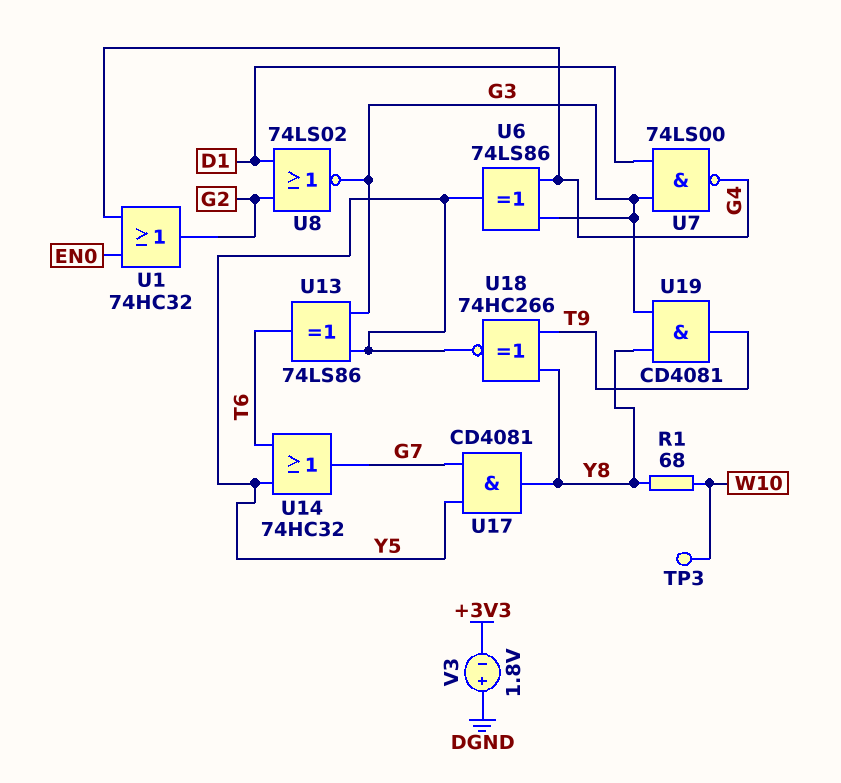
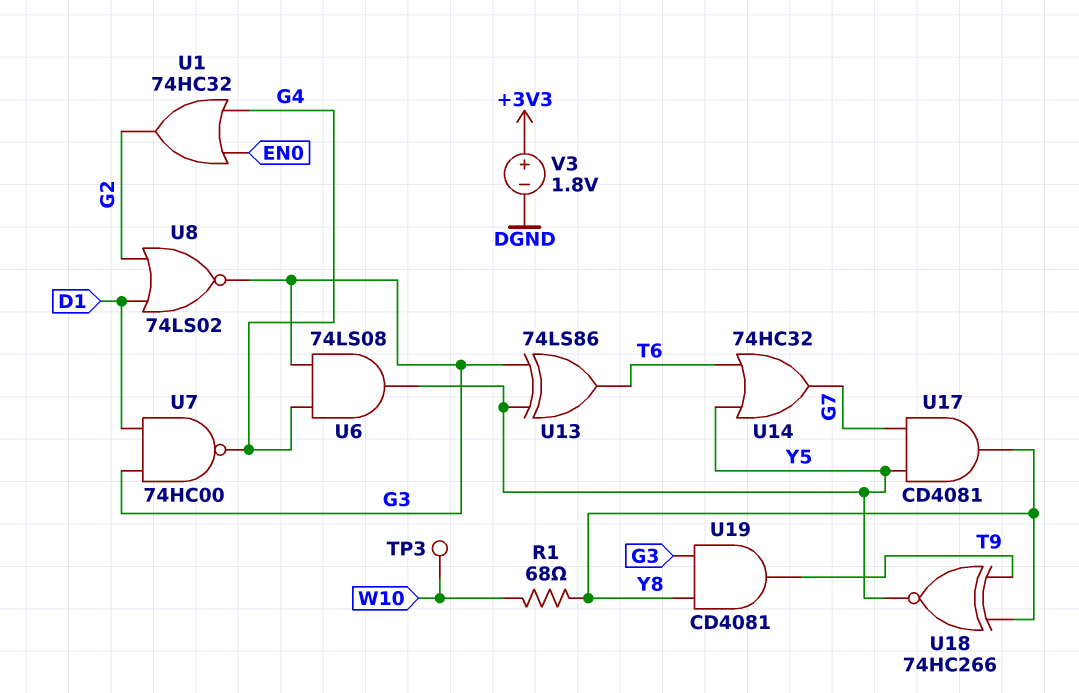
U6: XOR 74LS86 (in G3, in G4, out Y5) -> AND 74LS08 (in G3, in G4, out Y5)
U7: NAND 74LS00 (in D1, in G3, out G4) -> NAND 74HC00 (in D1, in G3, out G4)
V3: 1.8V (plus DGND, minus +3V3) -> 1.8V (plus +3V3, minus DGND)

